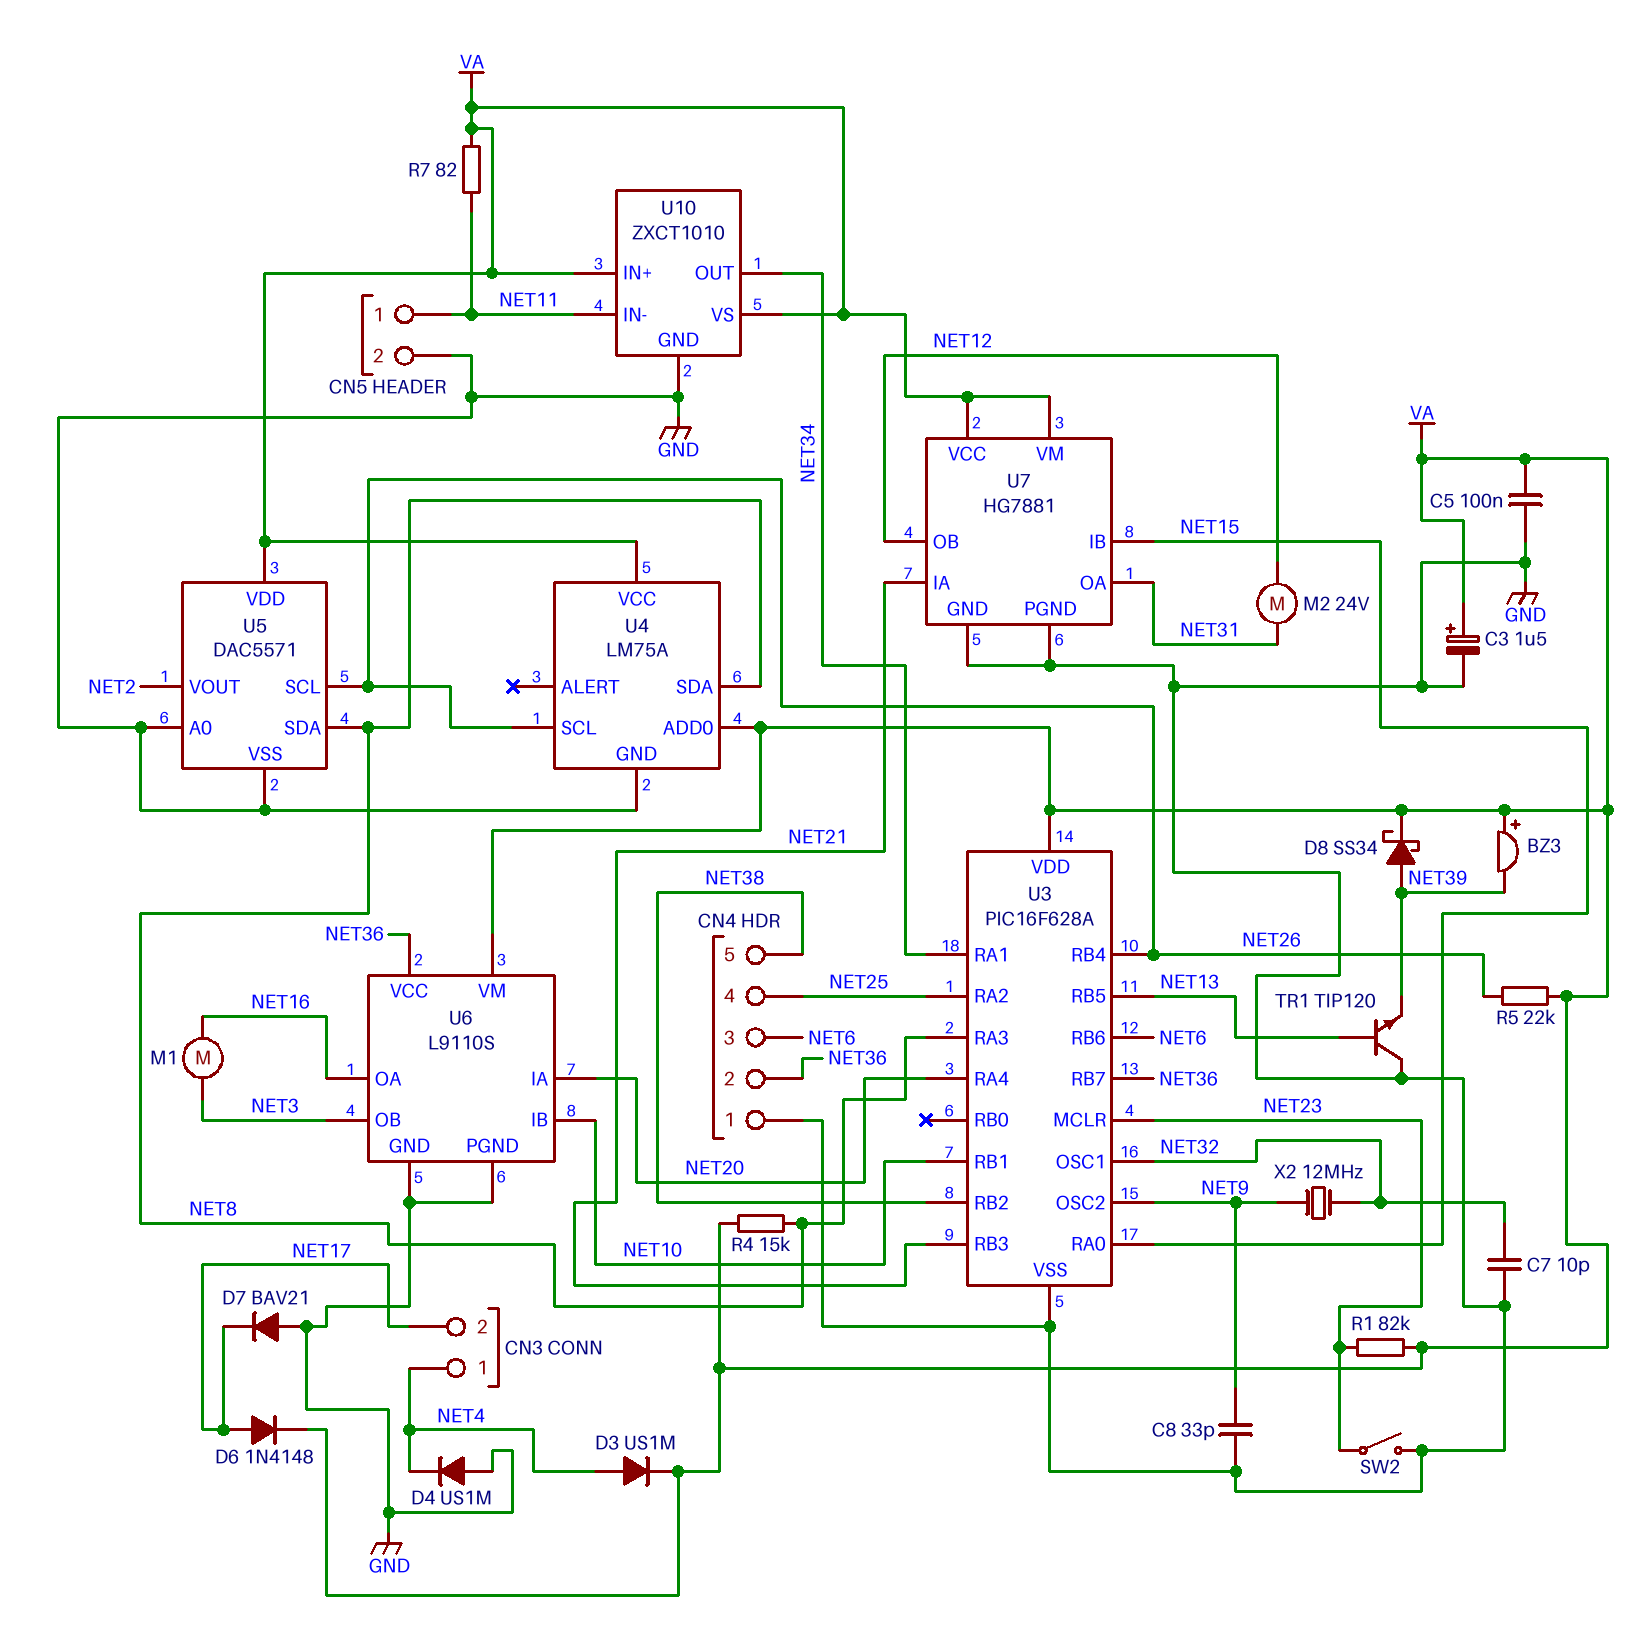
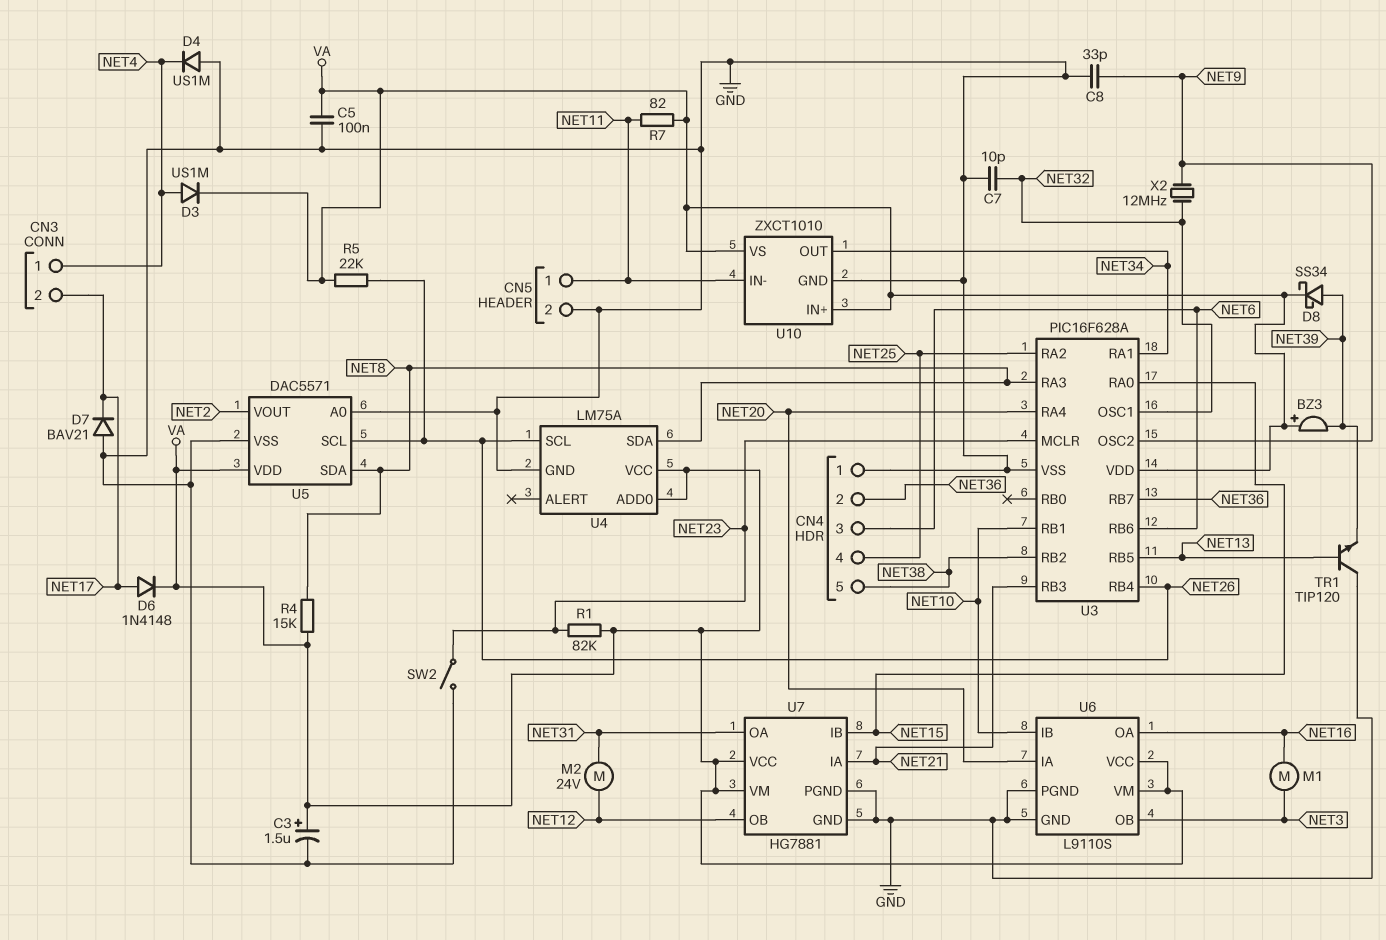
U6 pin VCC: NET36 -> VA

